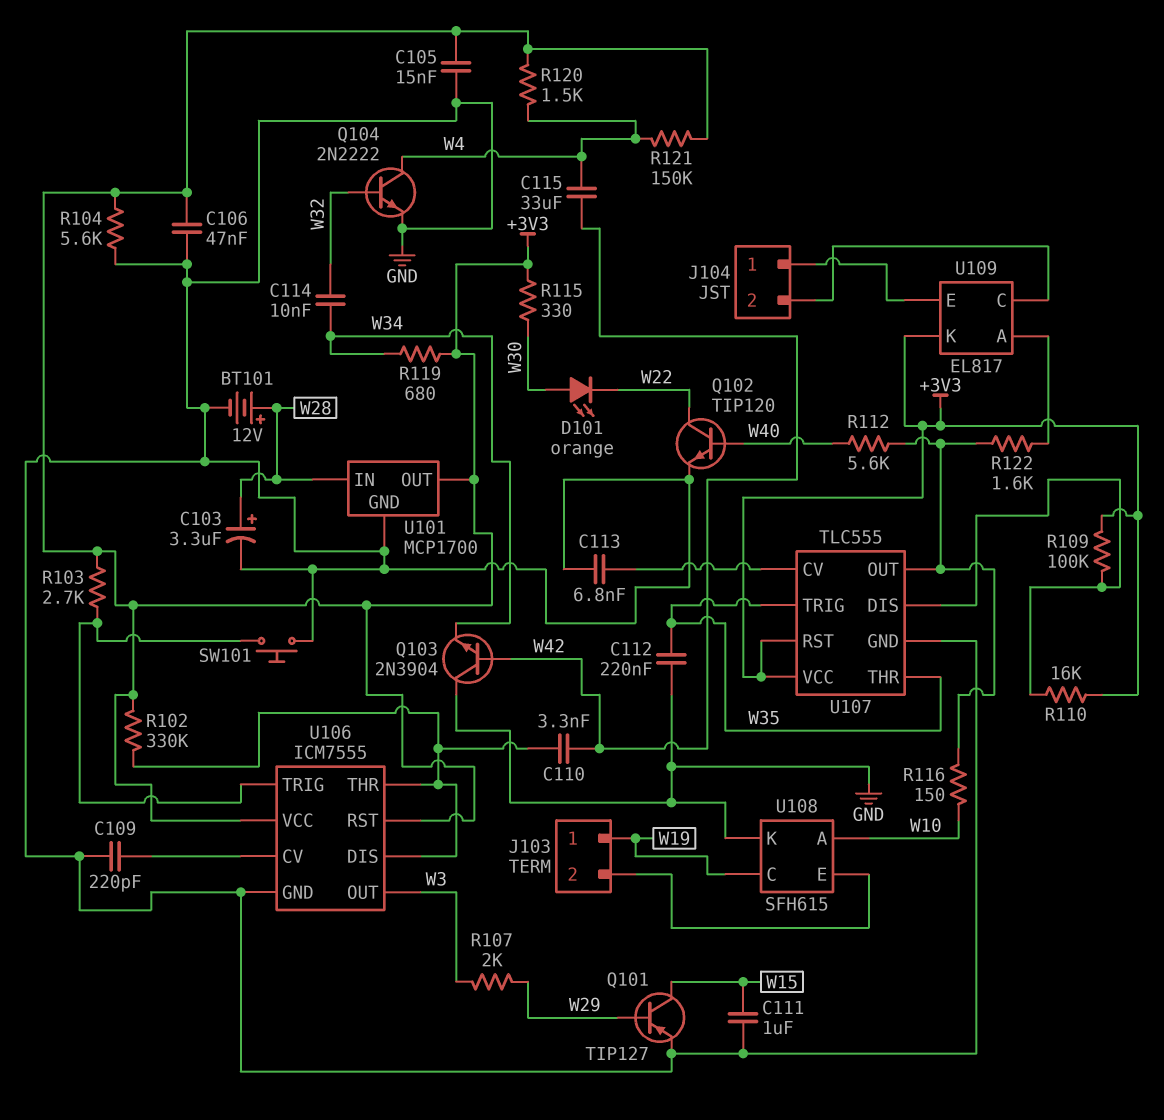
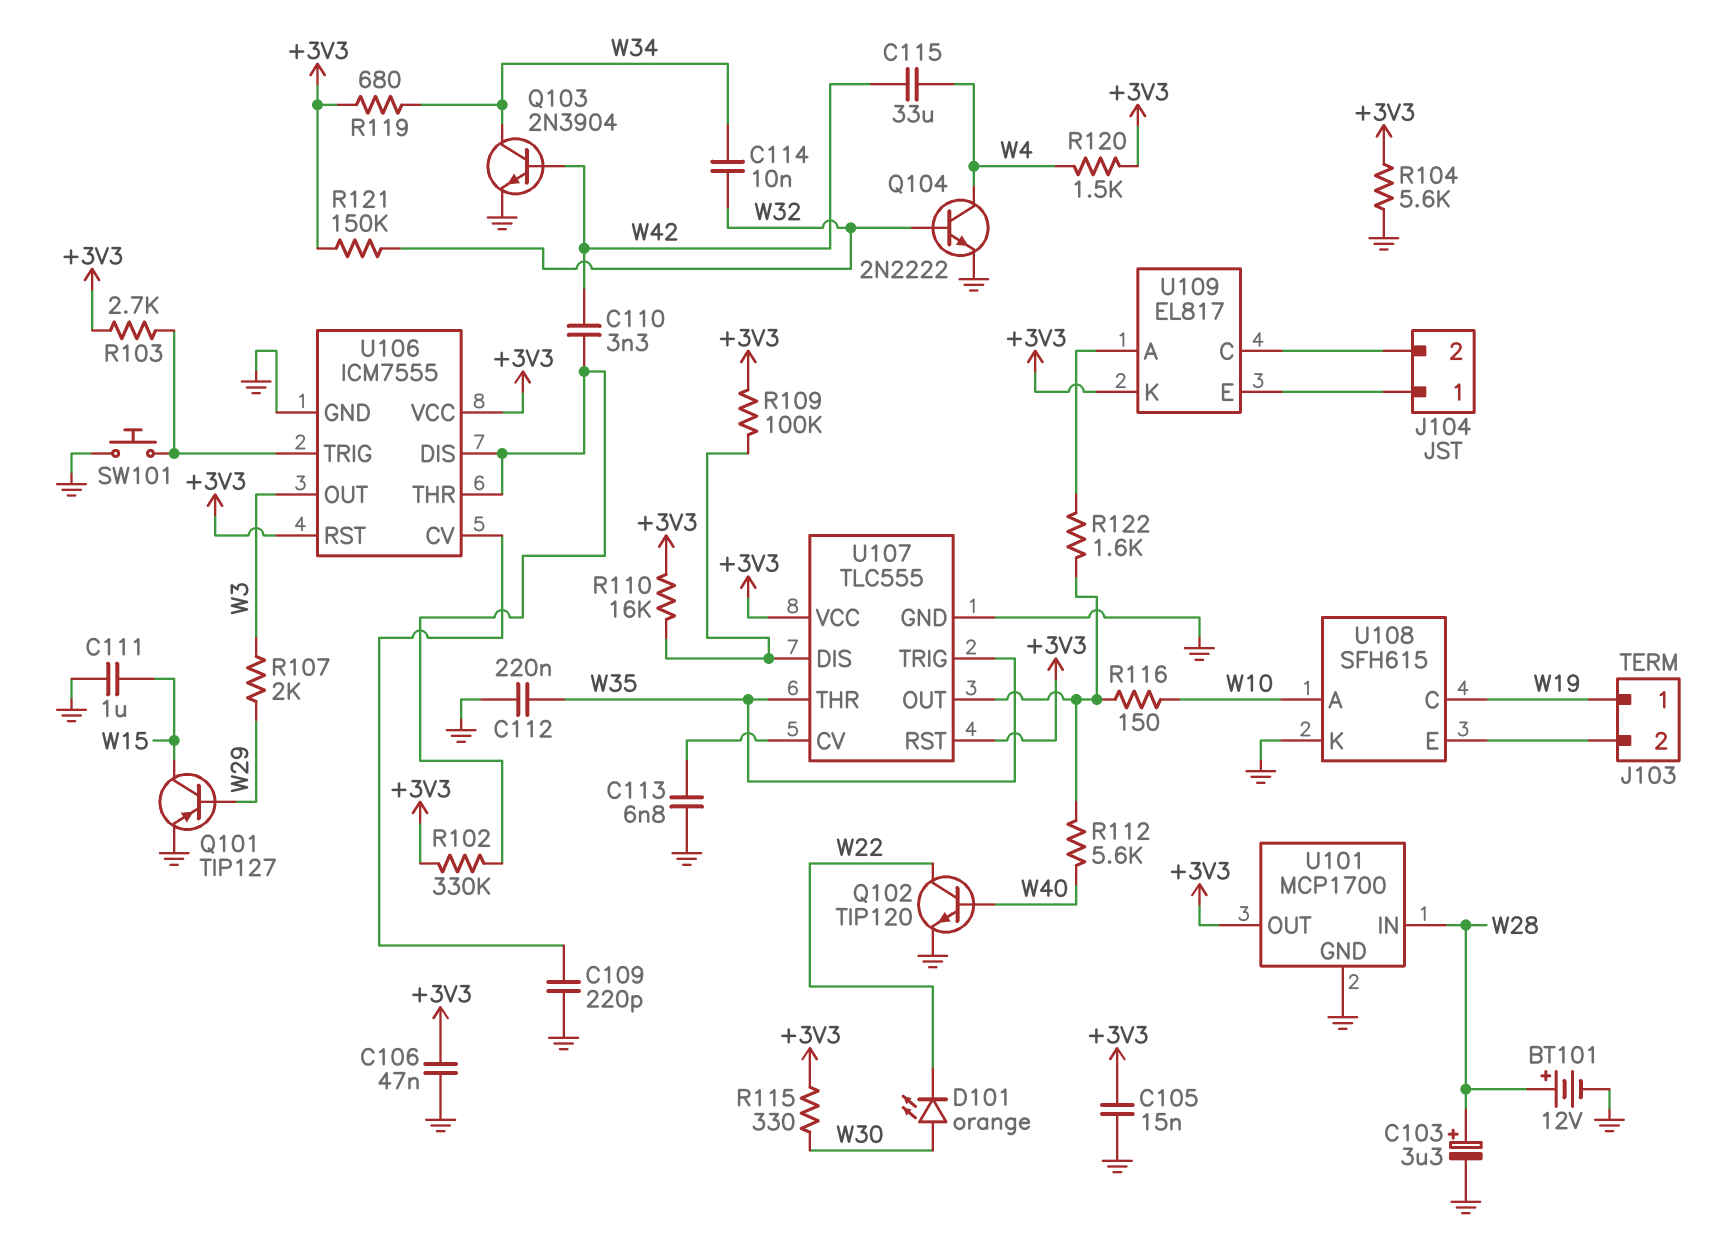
Q103: NPN 2N3904 (B W42, C GND, E W34) -> NPN 2N3904 (B W42, C W34, E GND)
R121: 150k (+3V3, W4) -> 150k (+3V3, W32)

